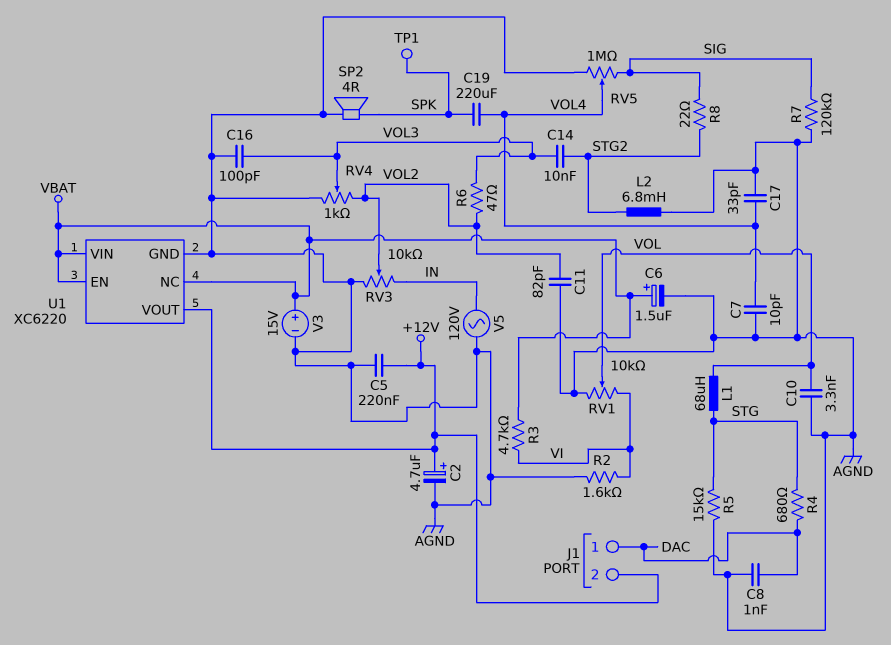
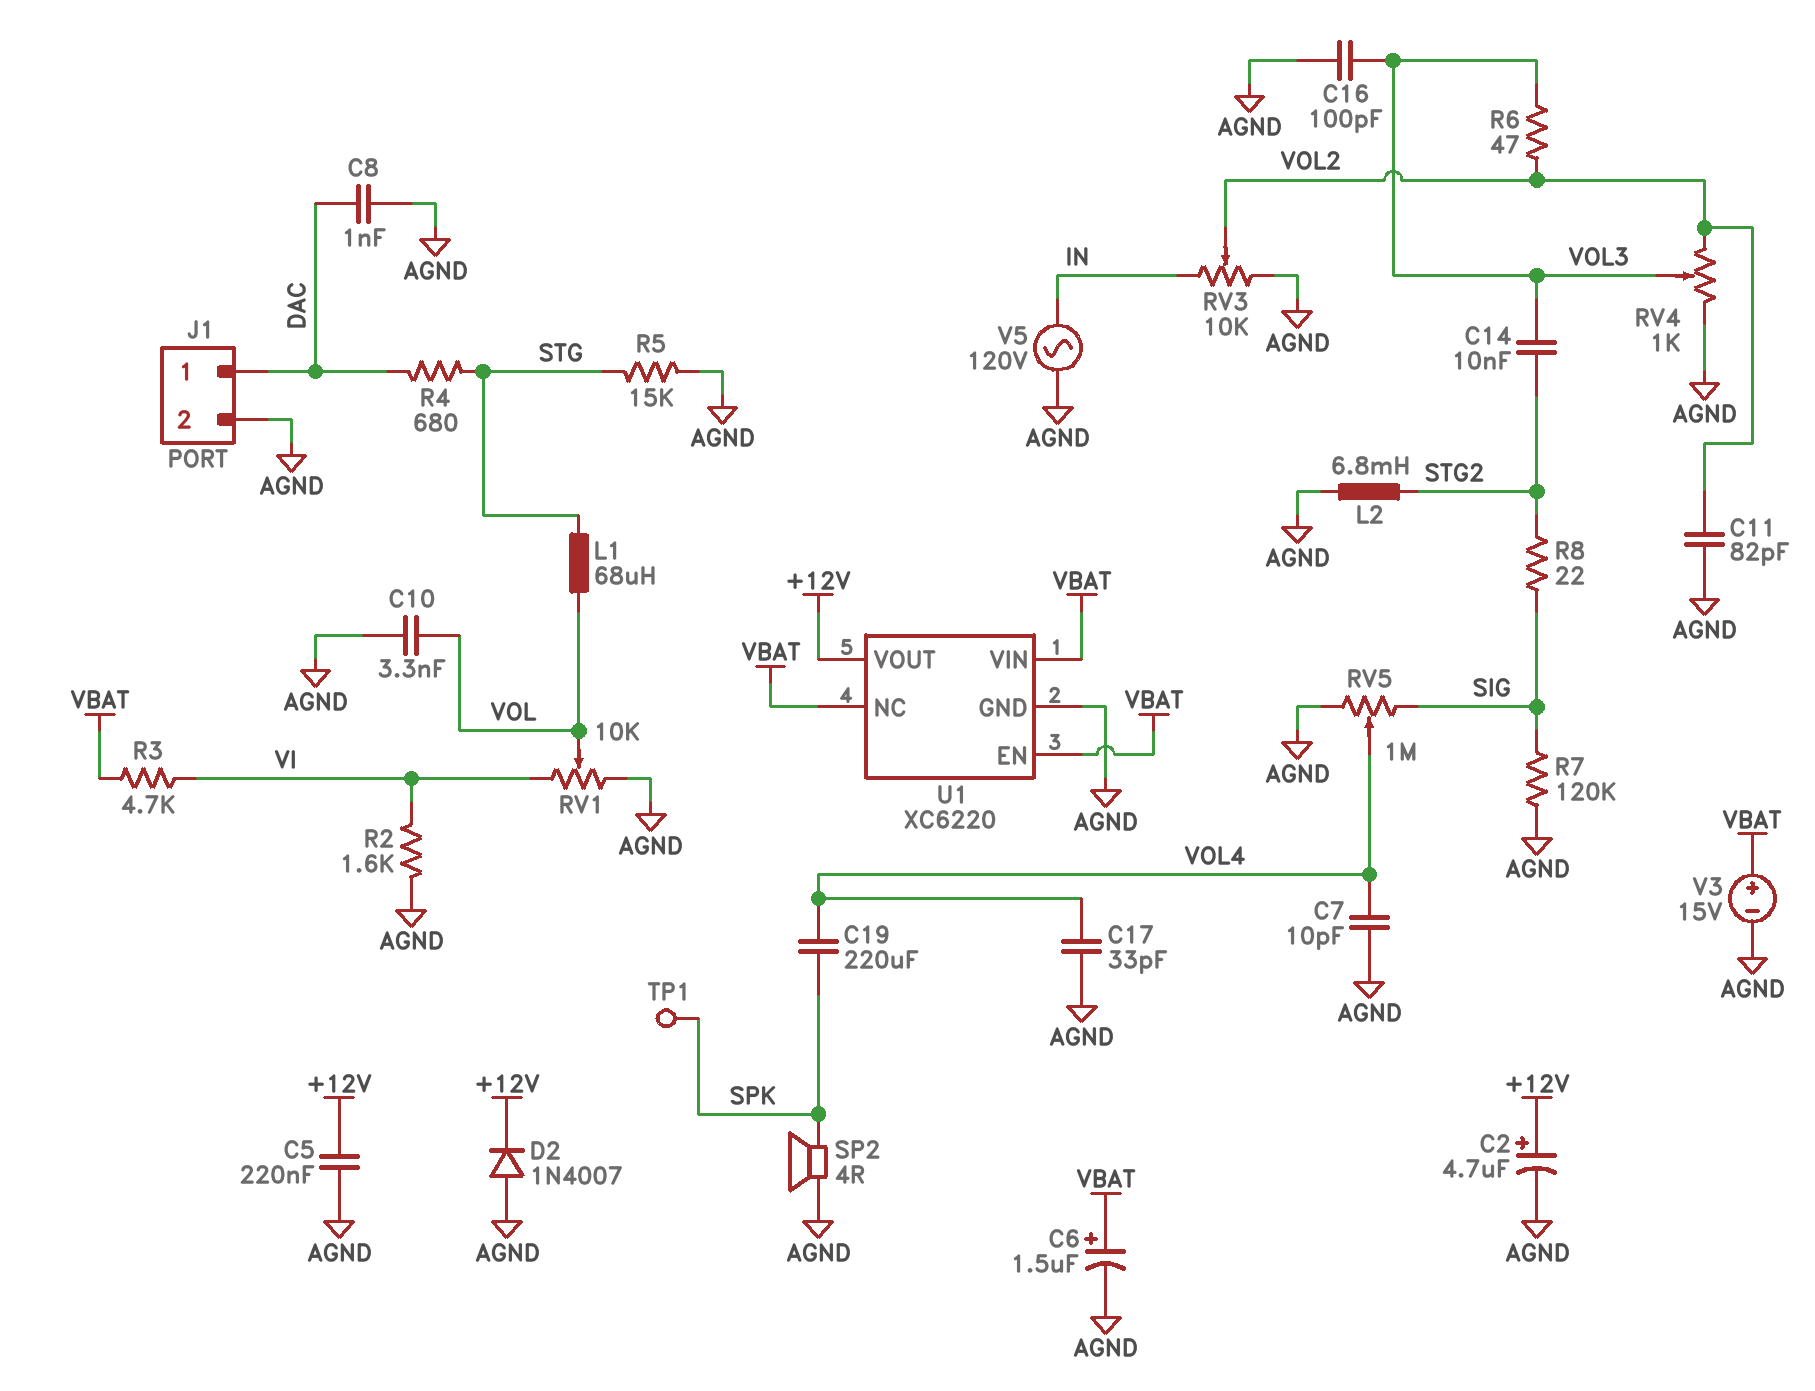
D2: none -> diode 1N4007 (A AGND, K +12V)
J1 pin 2: +12V -> AGND

